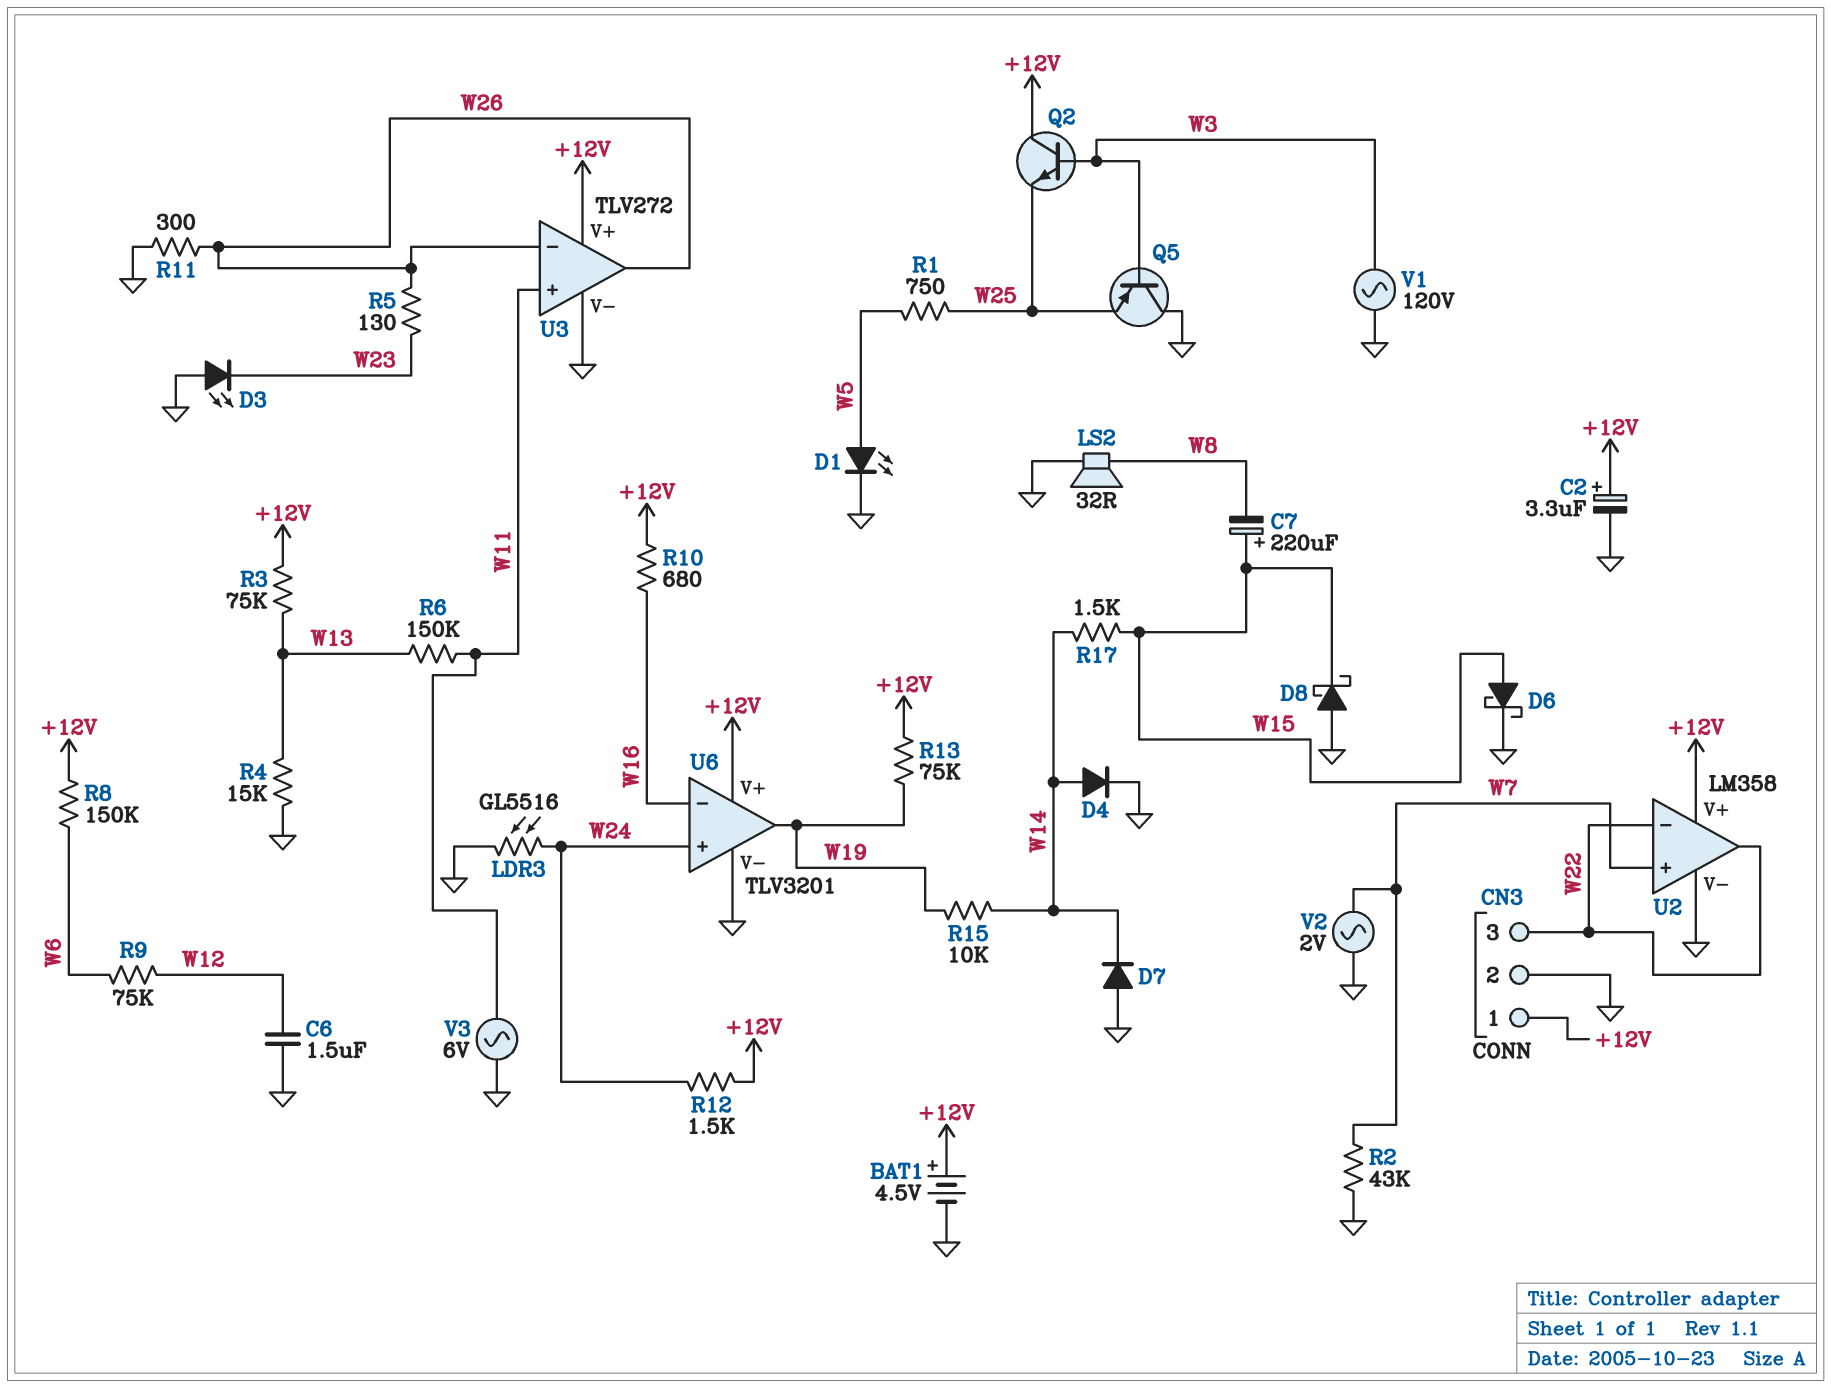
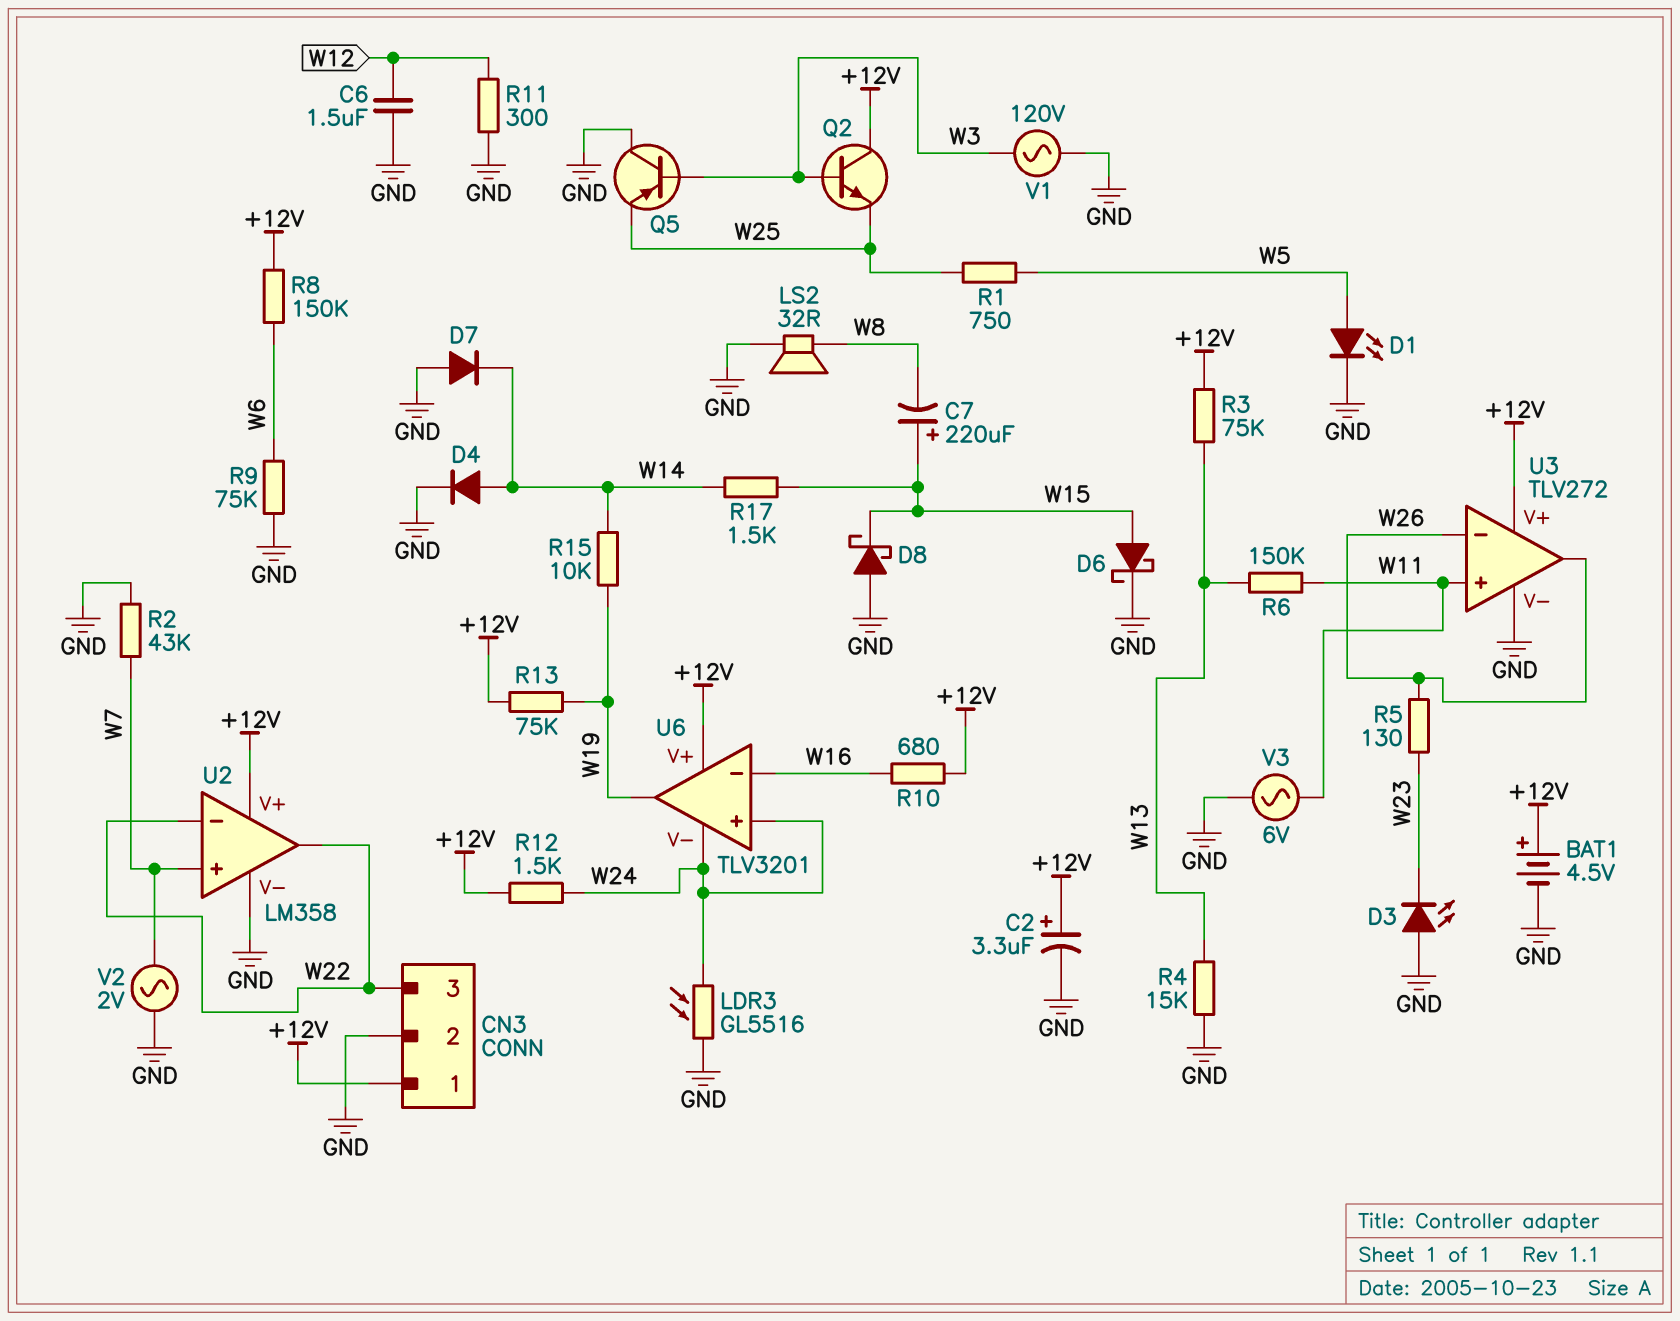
R9: 75k (W6, W12) -> 75k (GND, W6)
R11: 300 (GND, W26) -> 300 (GND, W12)
U6 pin V-: GND -> W24

